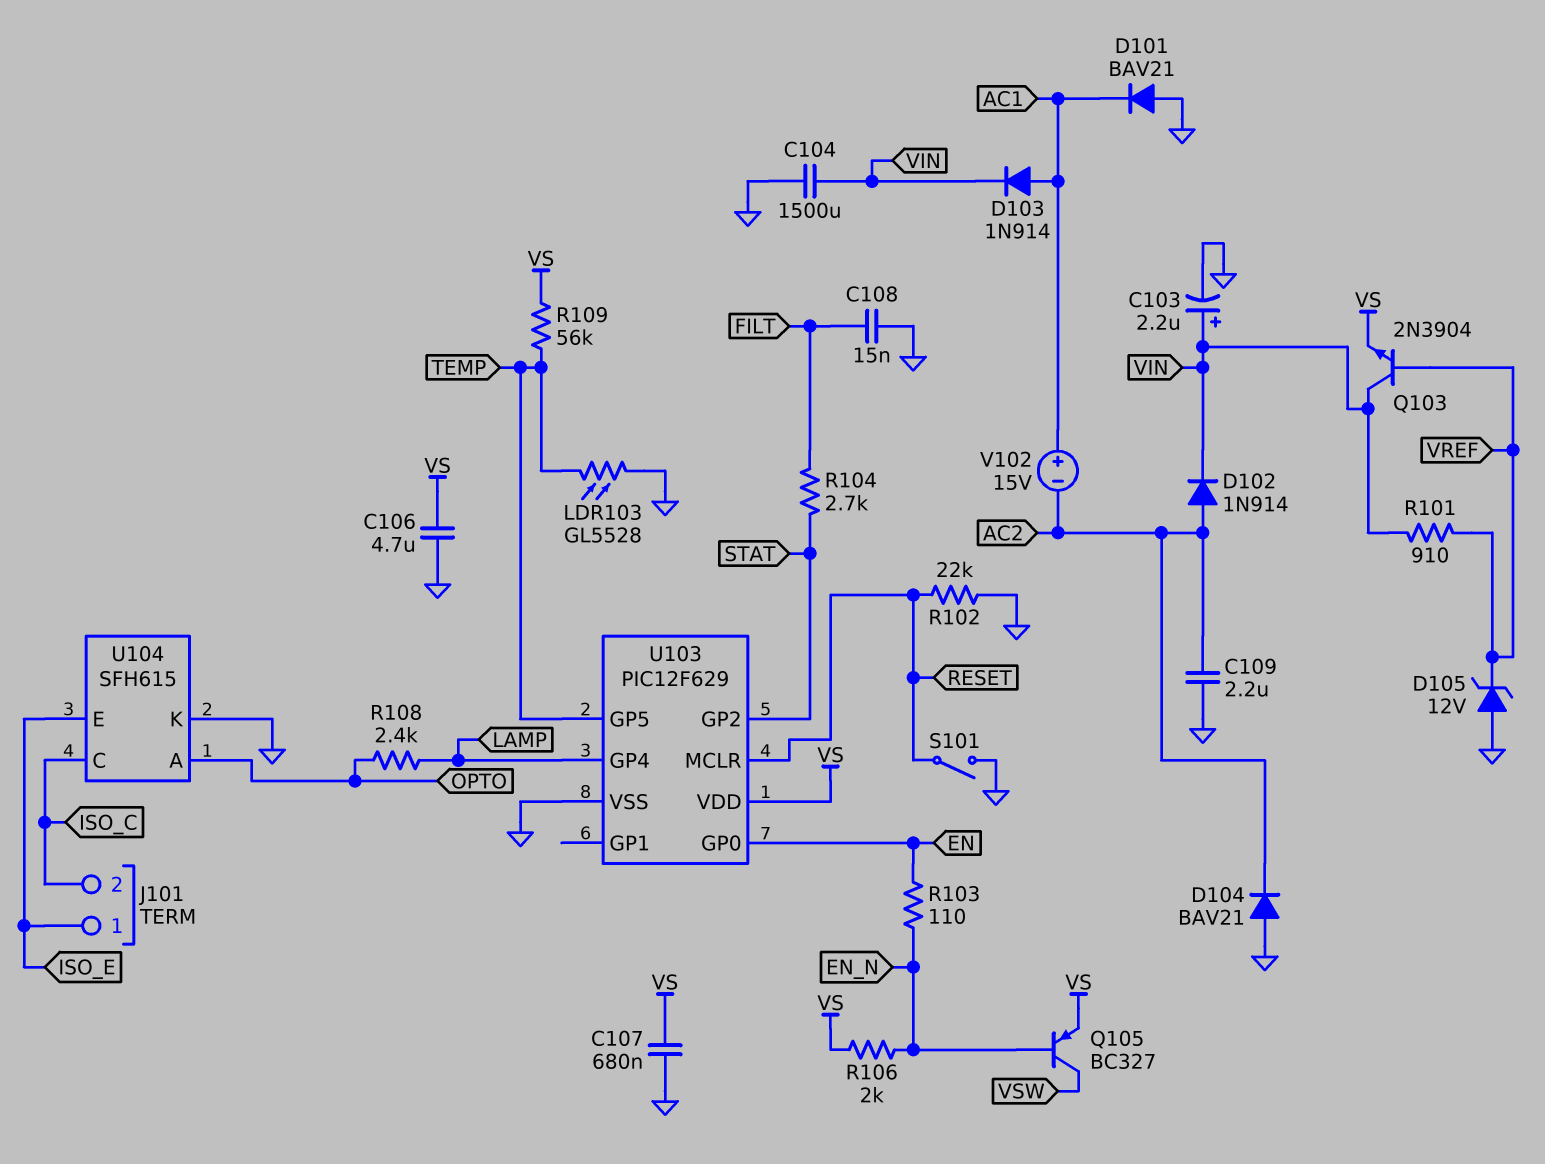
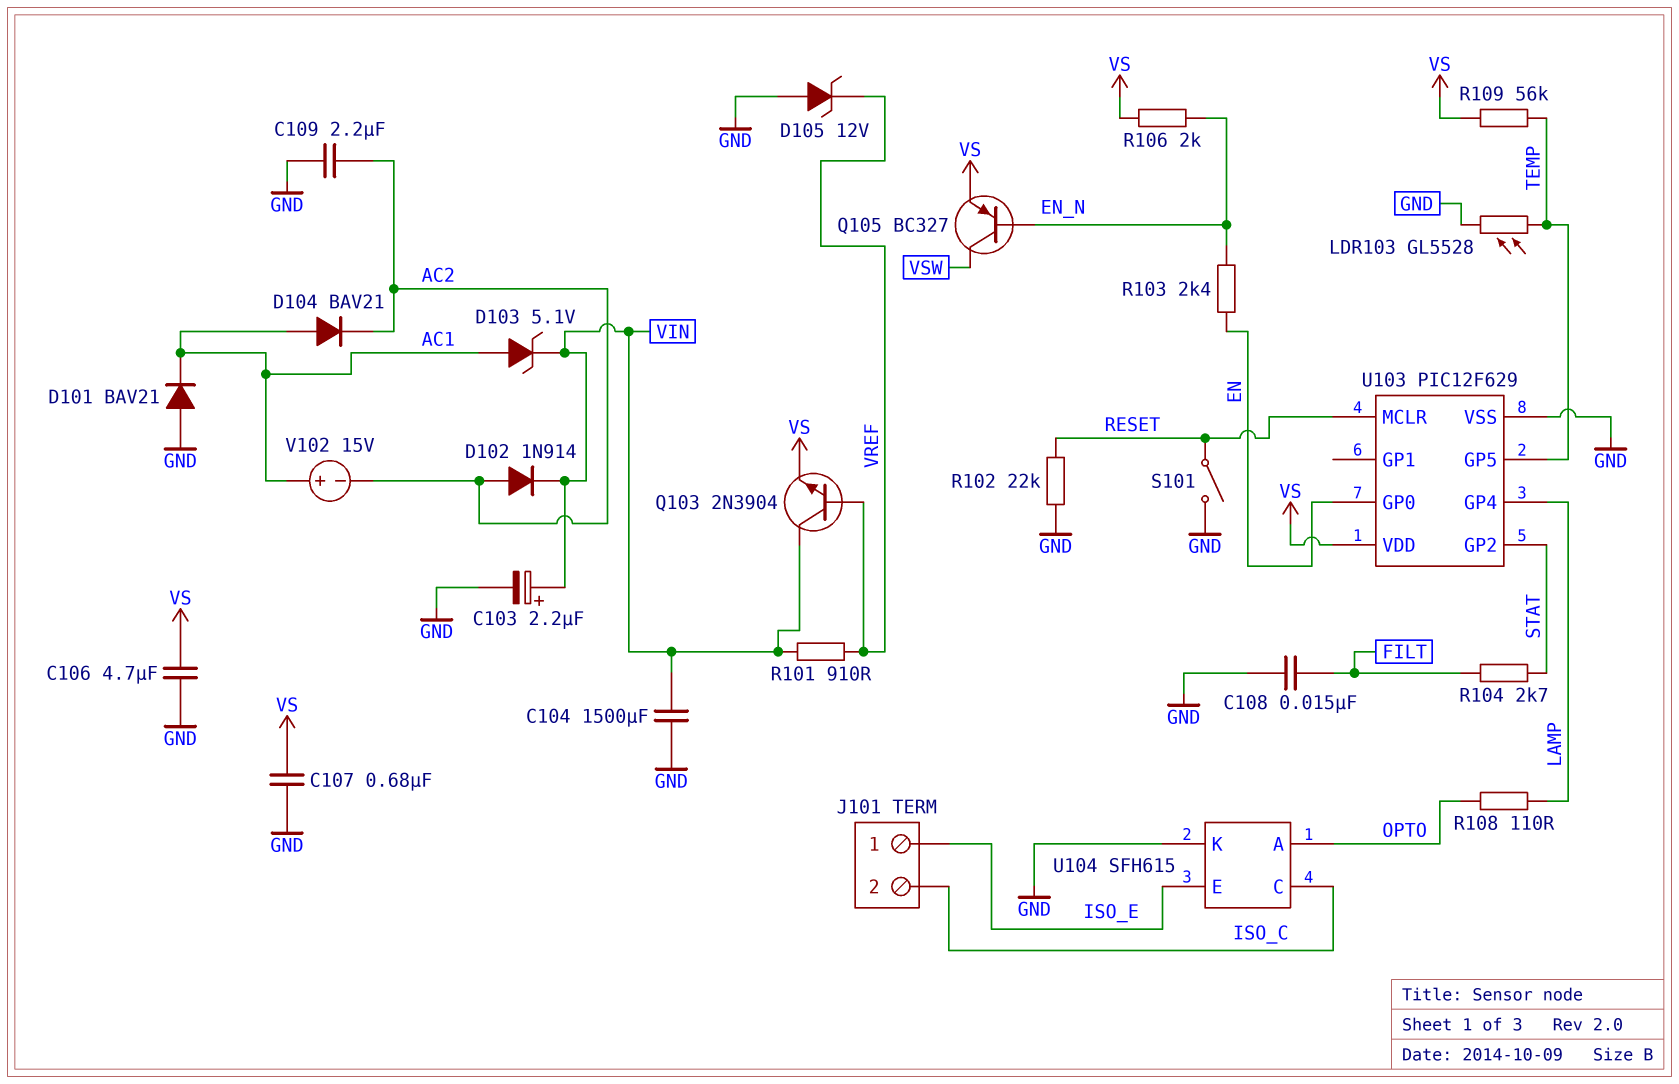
D103: diode 1N914 (A AC1, K VIN) -> zener 5.1V (A AC1, K VIN)
D104: diode BAV21 (A GND, K AC2) -> diode BAV21 (A AC1, K AC2)
R103: 110 (EN, EN_N) -> 2.4k (EN, EN_N)
R108: 2.4k (LAMP, OPTO) -> 110 (LAMP, OPTO)

